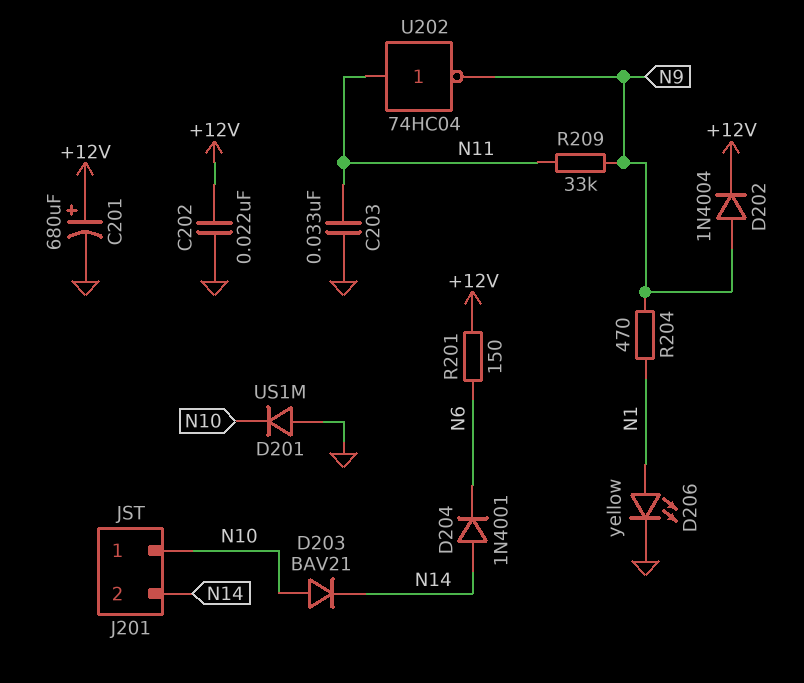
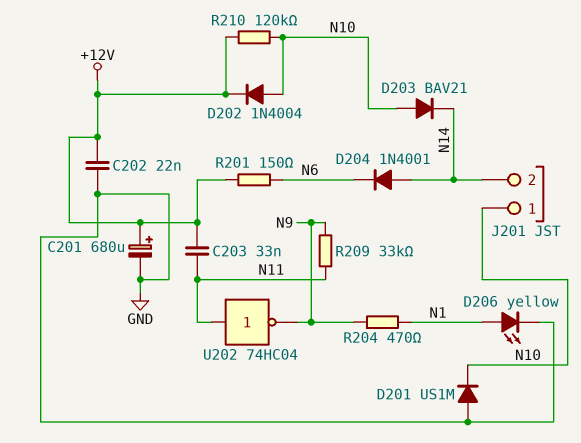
C203: 33nF (GND, N11) -> 33nF (+12V, N11)
D202: diode 1N4004 (A N9, K +12V) -> diode 1N4004 (A N10, K +12V)
R210: none -> 120k (+12V, N10)

